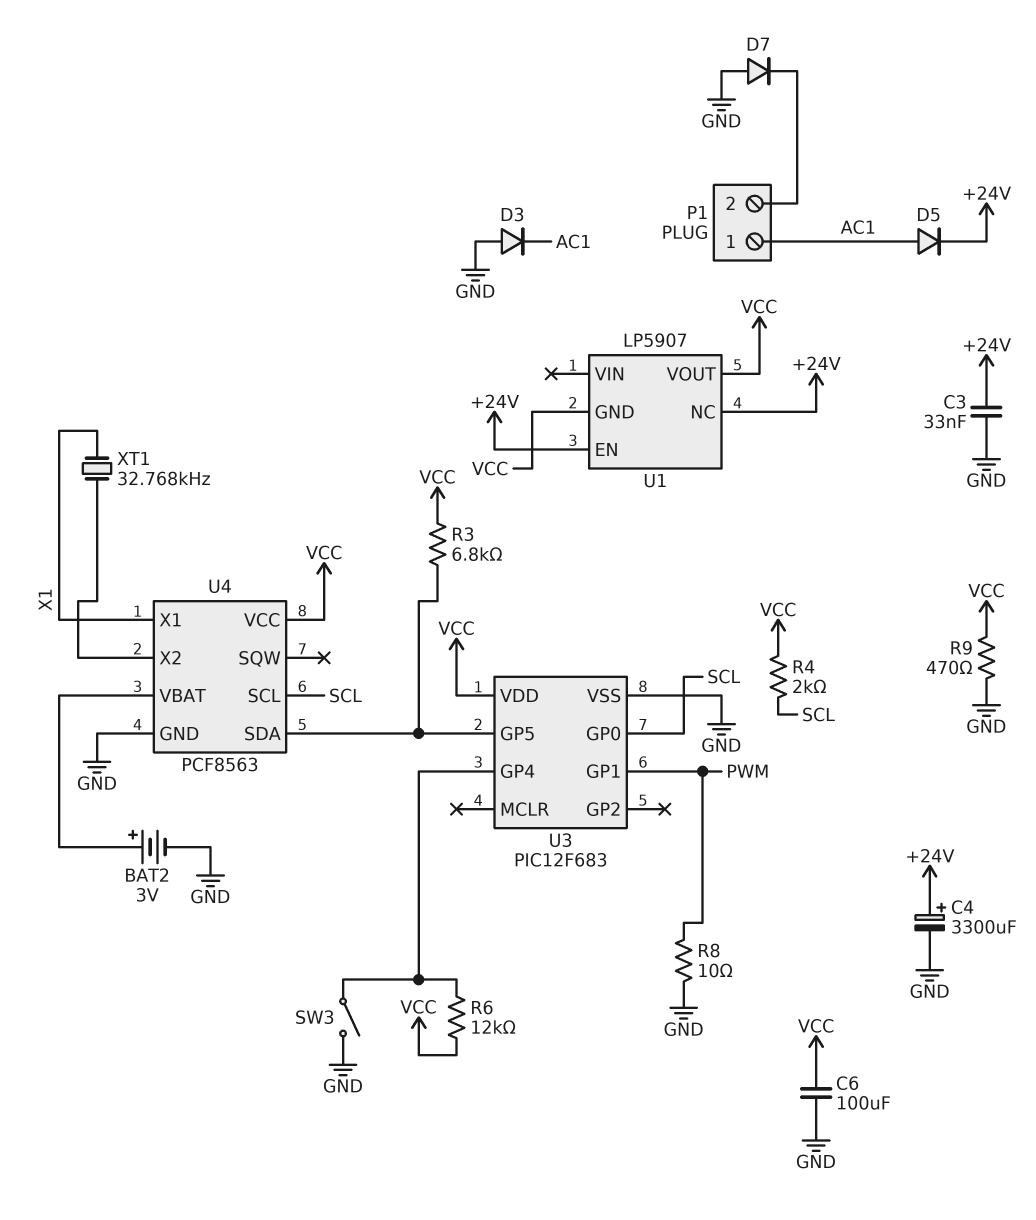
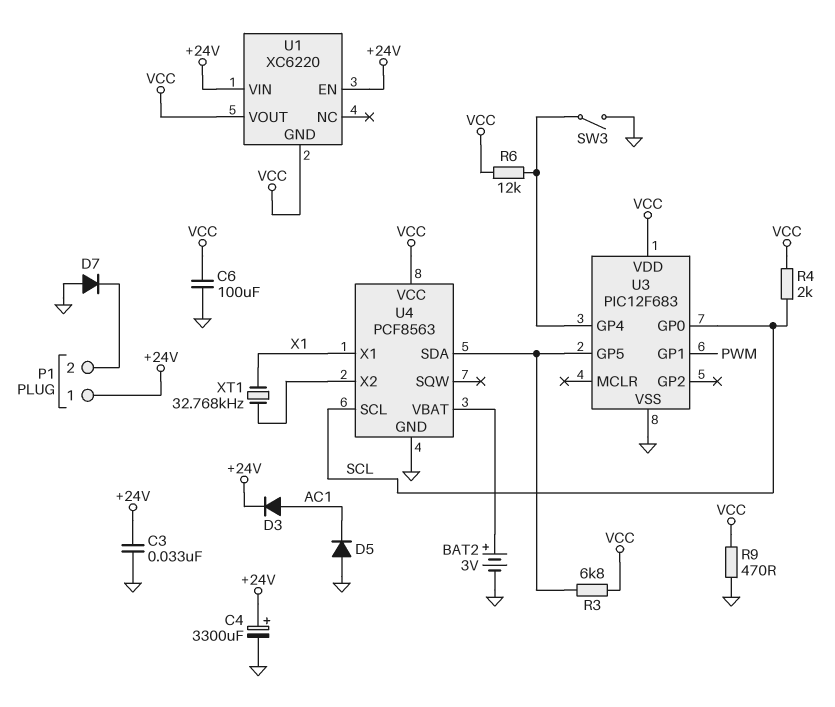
D3: diode (A GND, K AC1) -> diode (A AC1, K +24V)
D5: diode (A AC1, K +24V) -> diode (A GND, K AC1)
P1 pin 1: AC1 -> +24V
R8: 10 (GND, PWM) -> none
U1: LP5907 -> XC6220
U1 pin NC: +24V -> none
U1 pin VIN: none -> +24V

